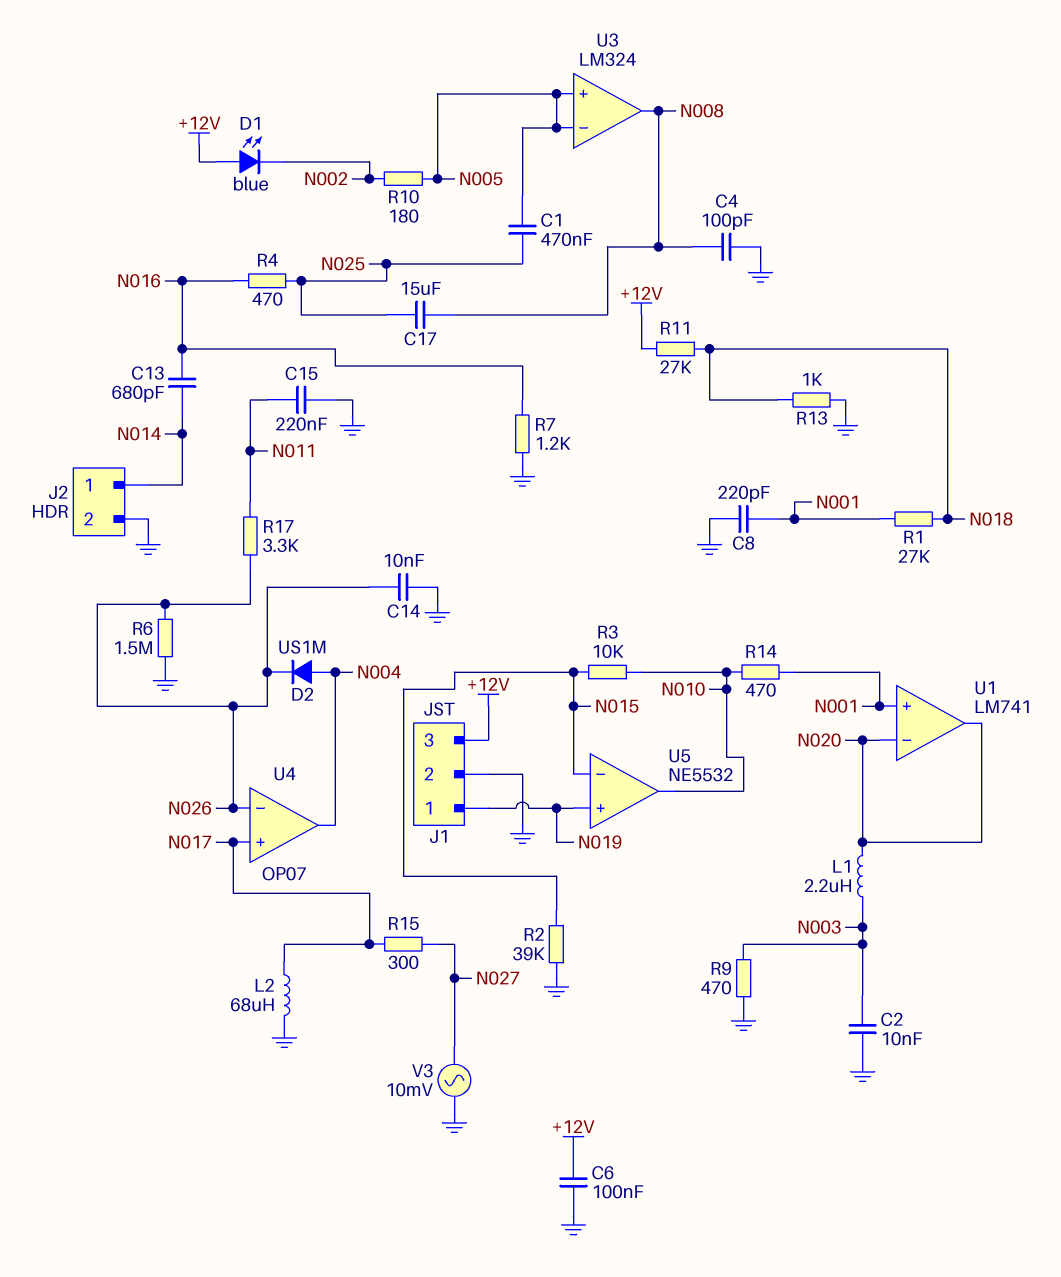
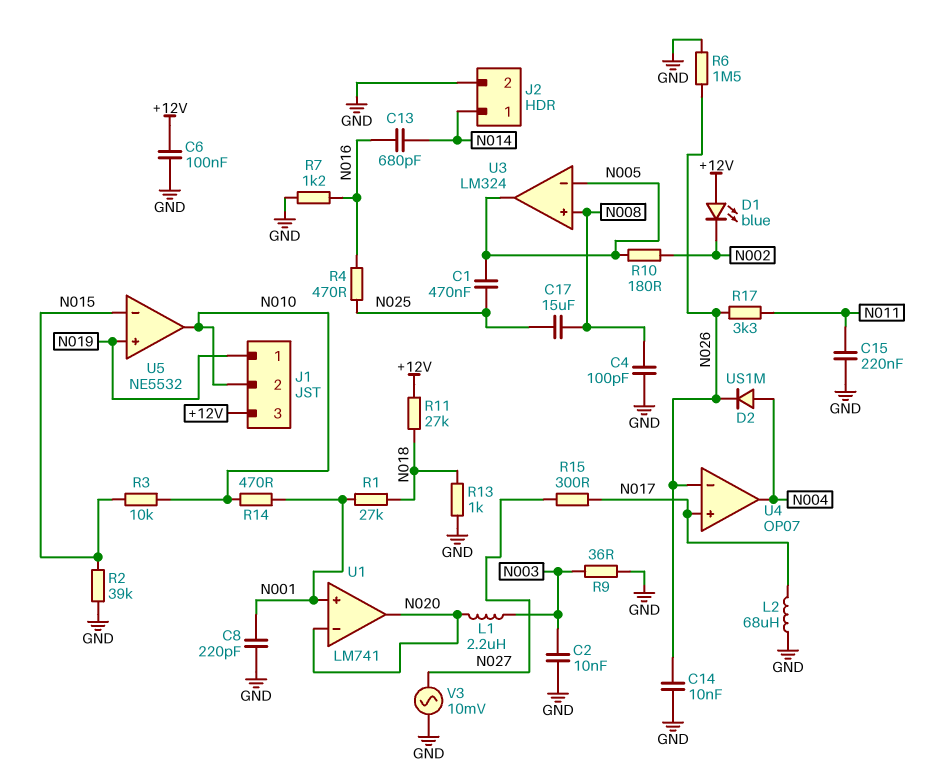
J1 pin 2: GND -> N010
R9: 470 (GND, N003) -> 36 (GND, N003)
U3 pin in+: N005 -> N008
U3 pin out: N008 -> N005

